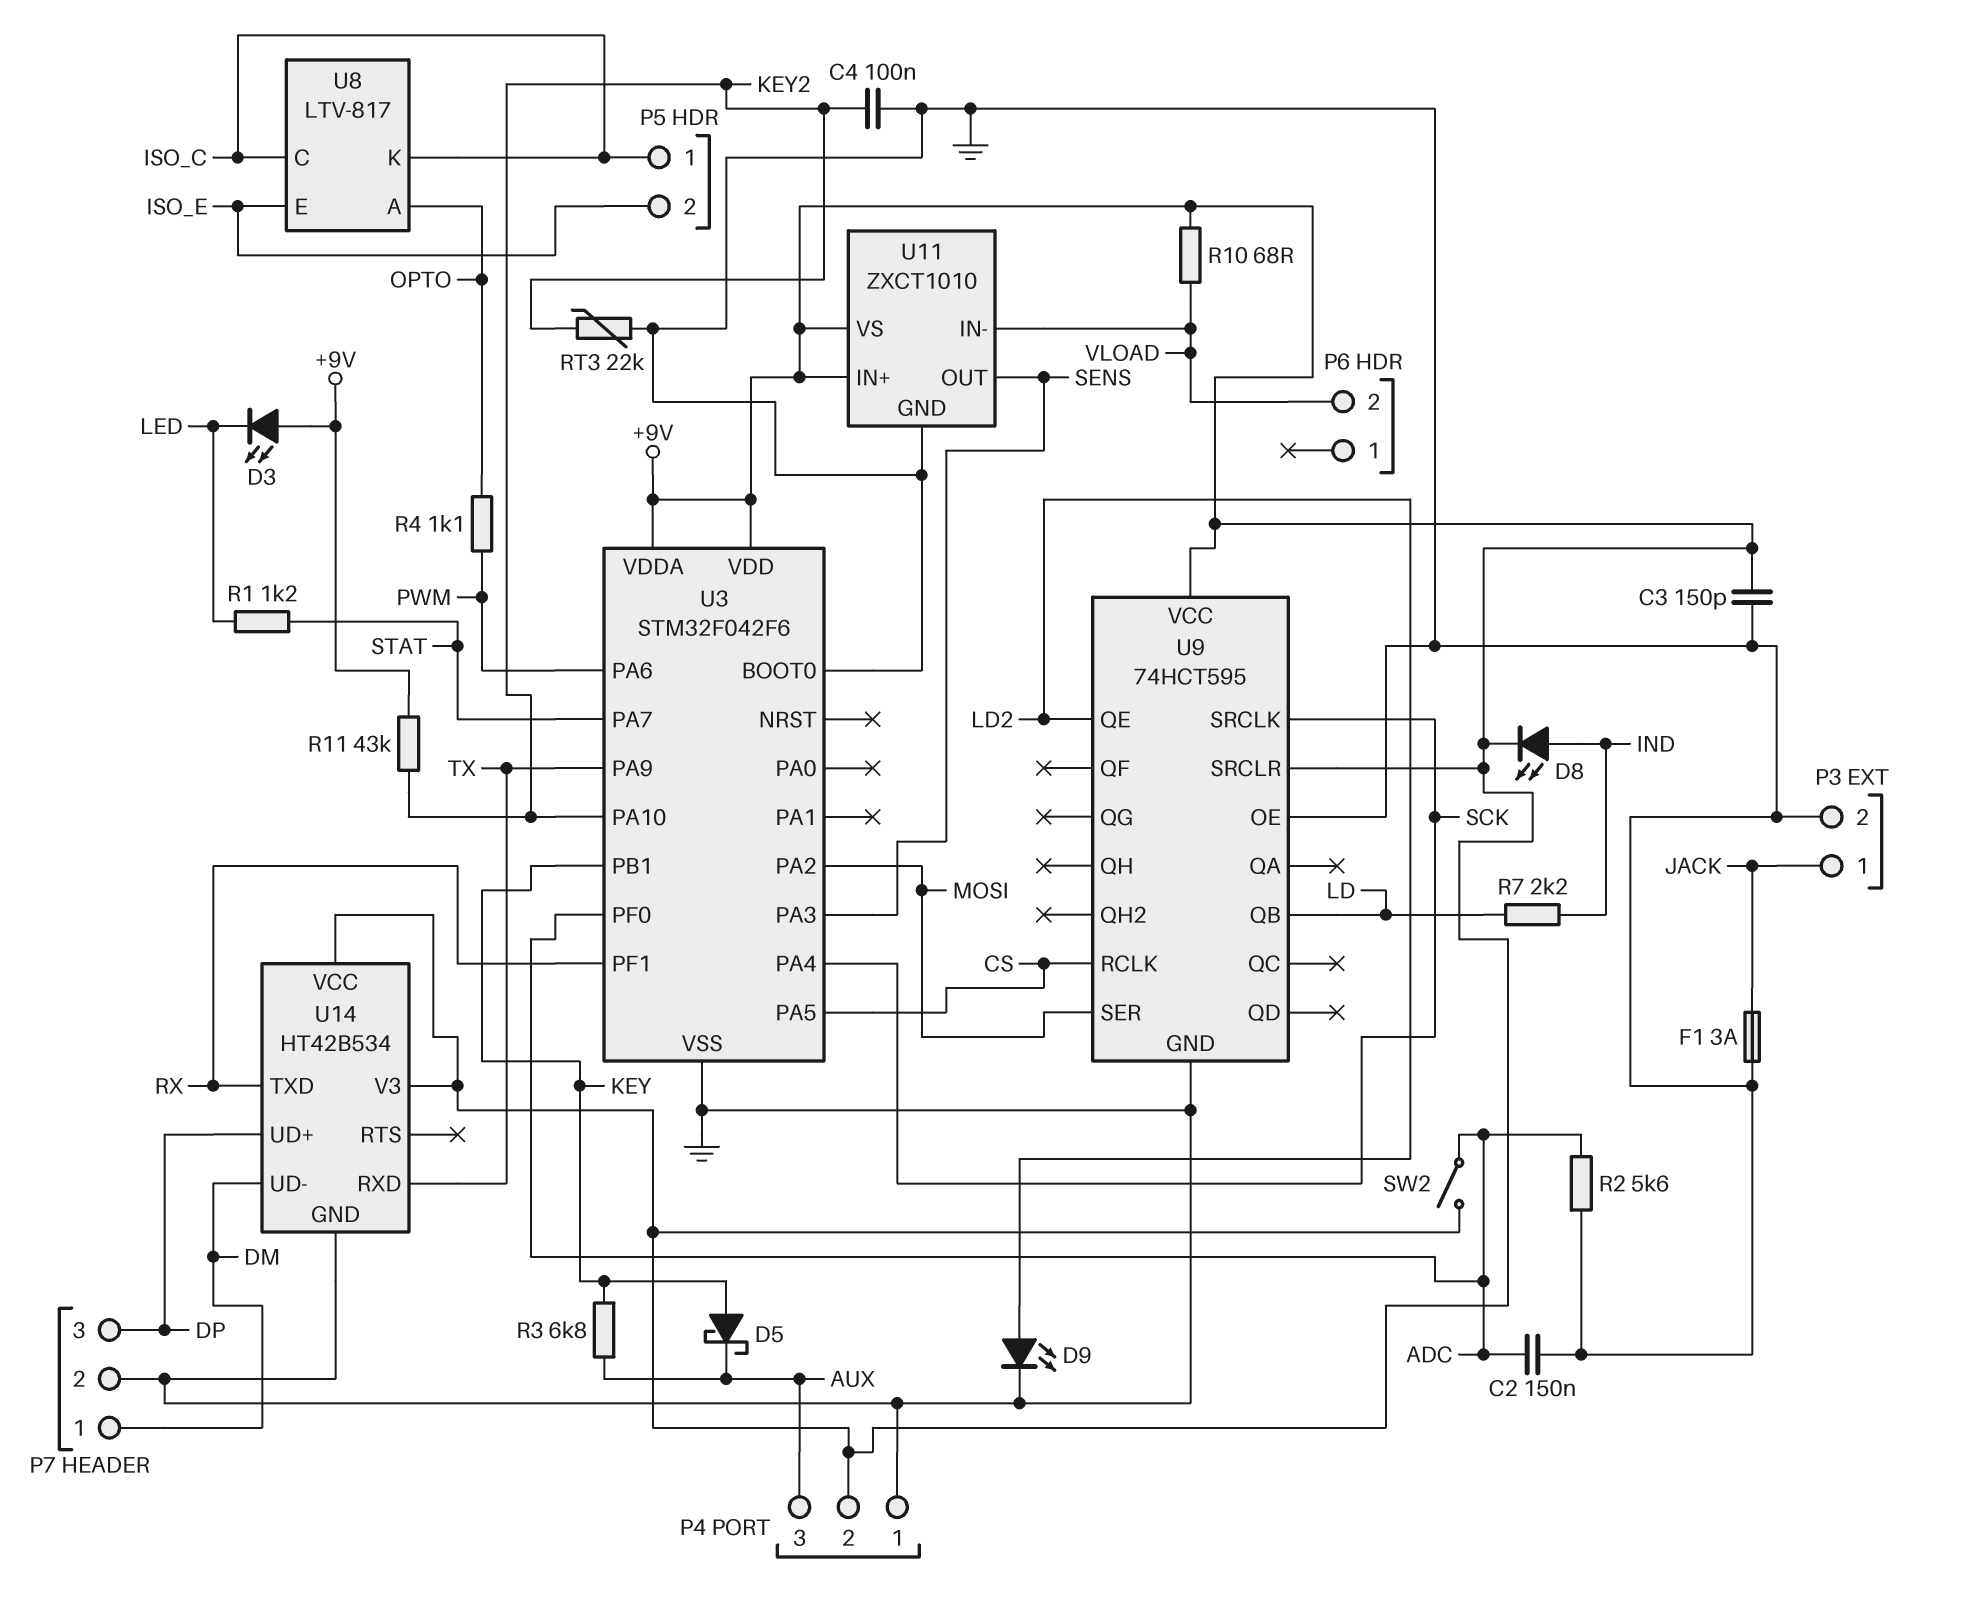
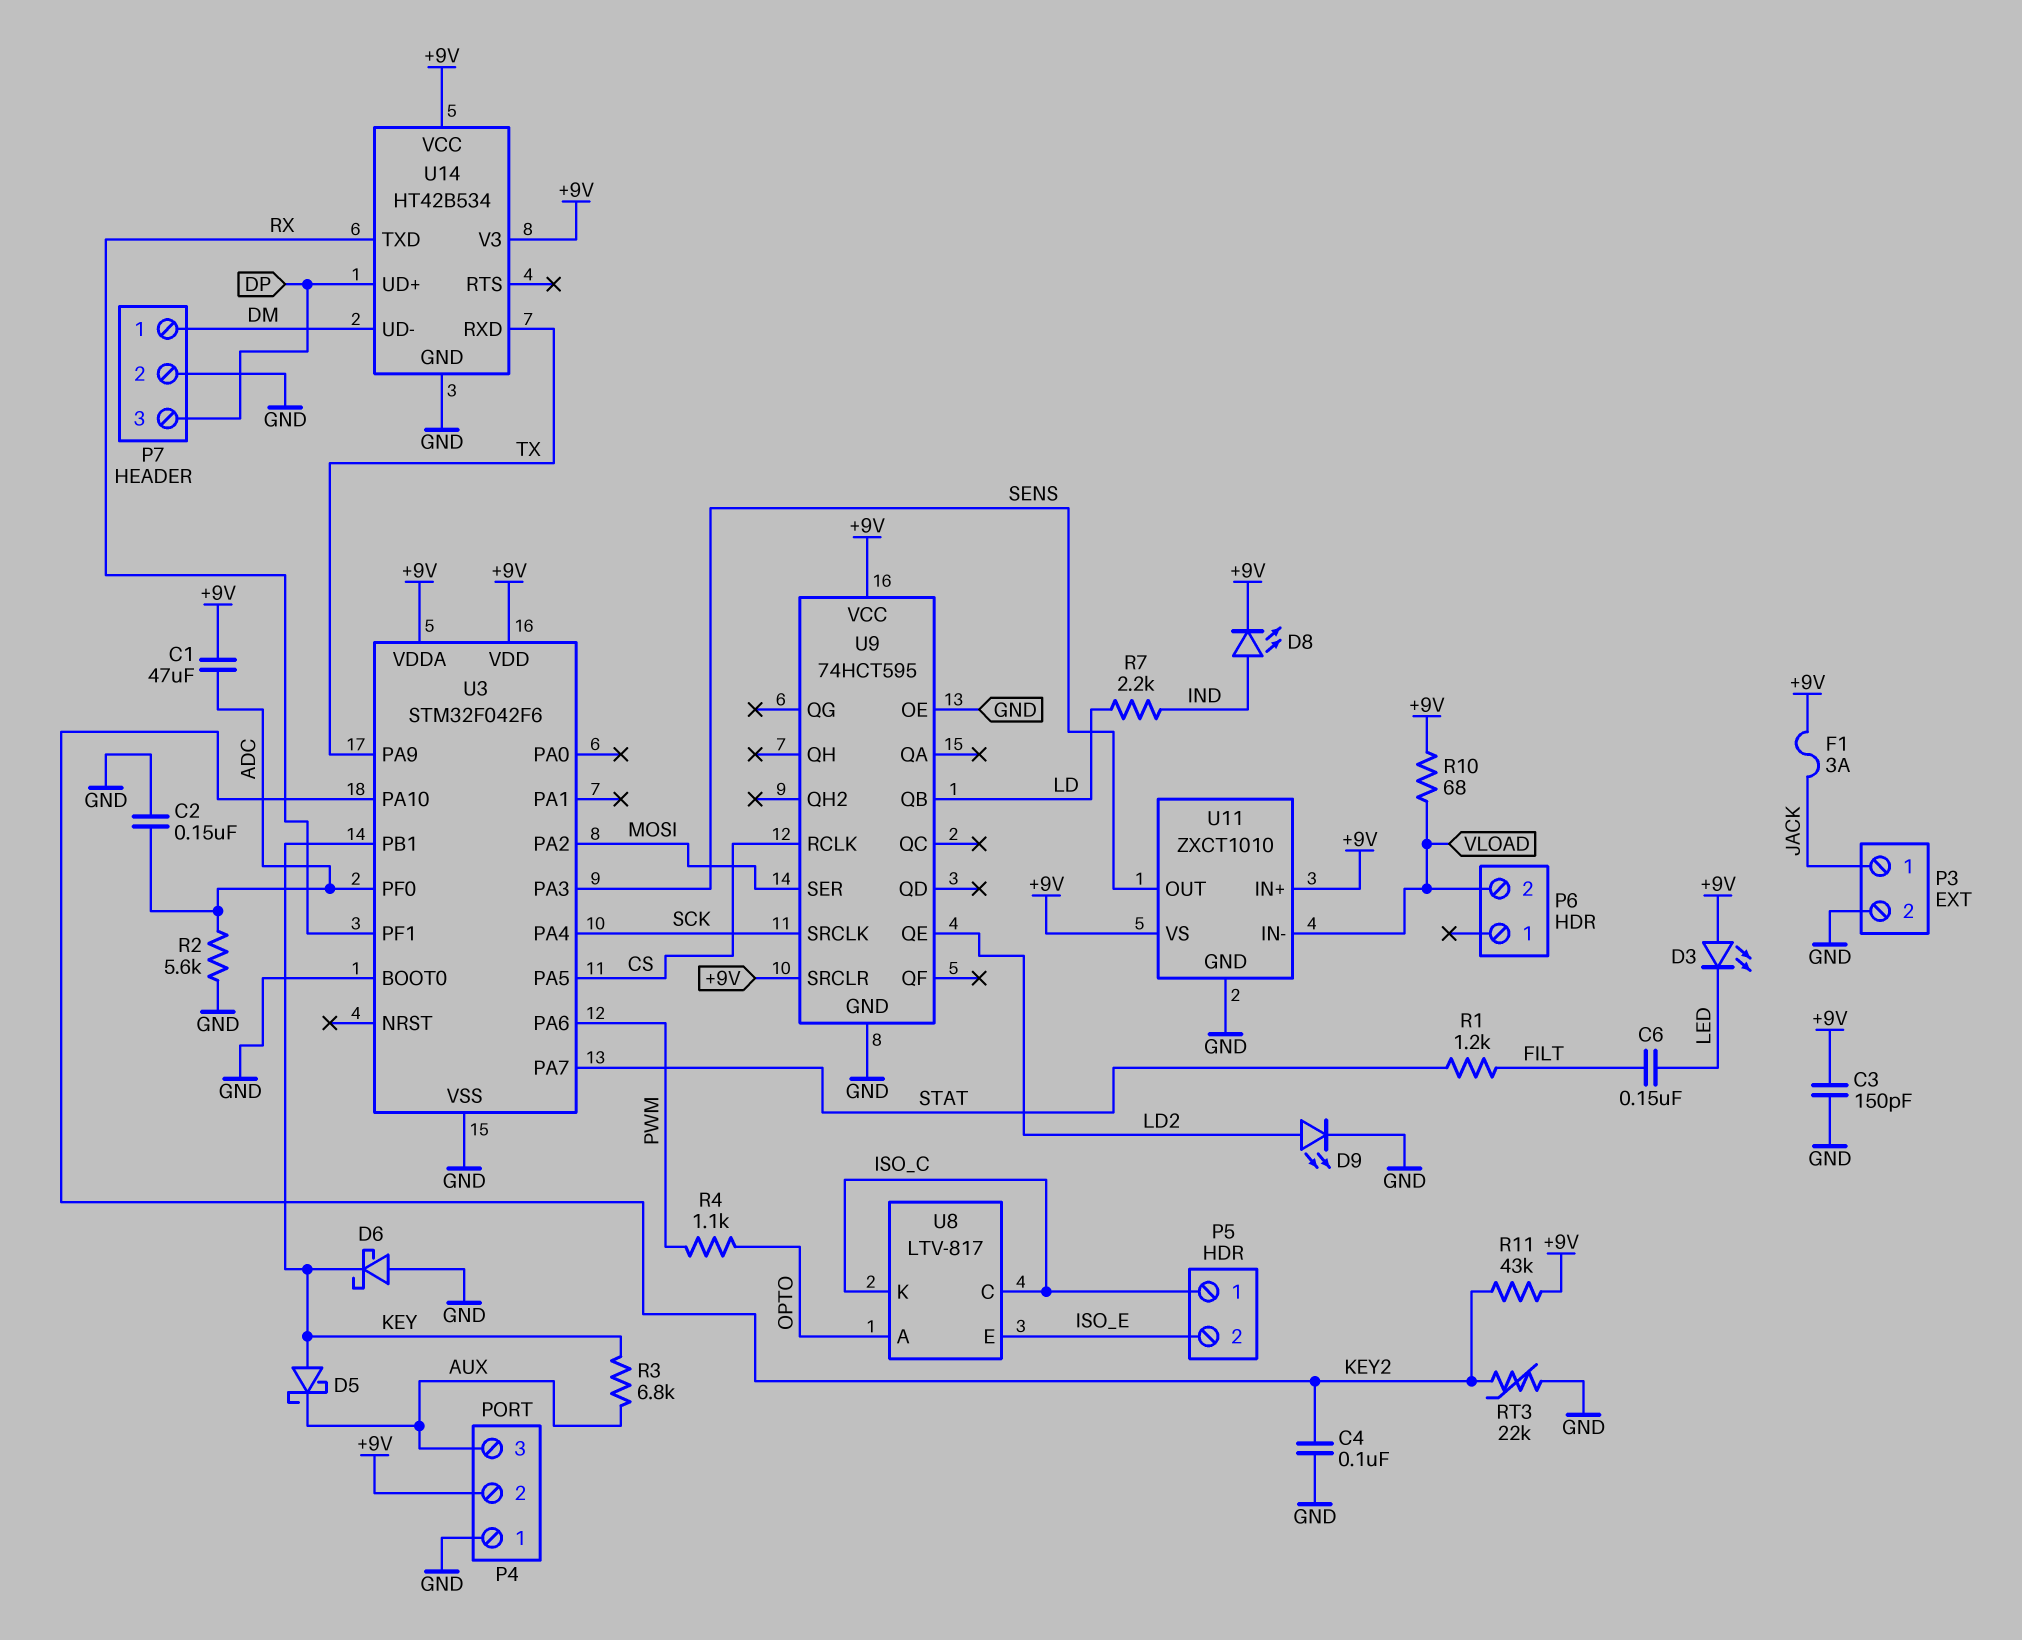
C1: none -> 47uF (+9V, ADC)
C6: none -> 150nF (FILT, LED)
D6: none -> schottky (A GND, K KEY)
F1: 3A (GND, JACK) -> 3A (+9V, JACK)
R1: 1.2k (LED, STAT) -> 1.2k (FILT, STAT)
SW2: switch (+9V, ADC) -> none

